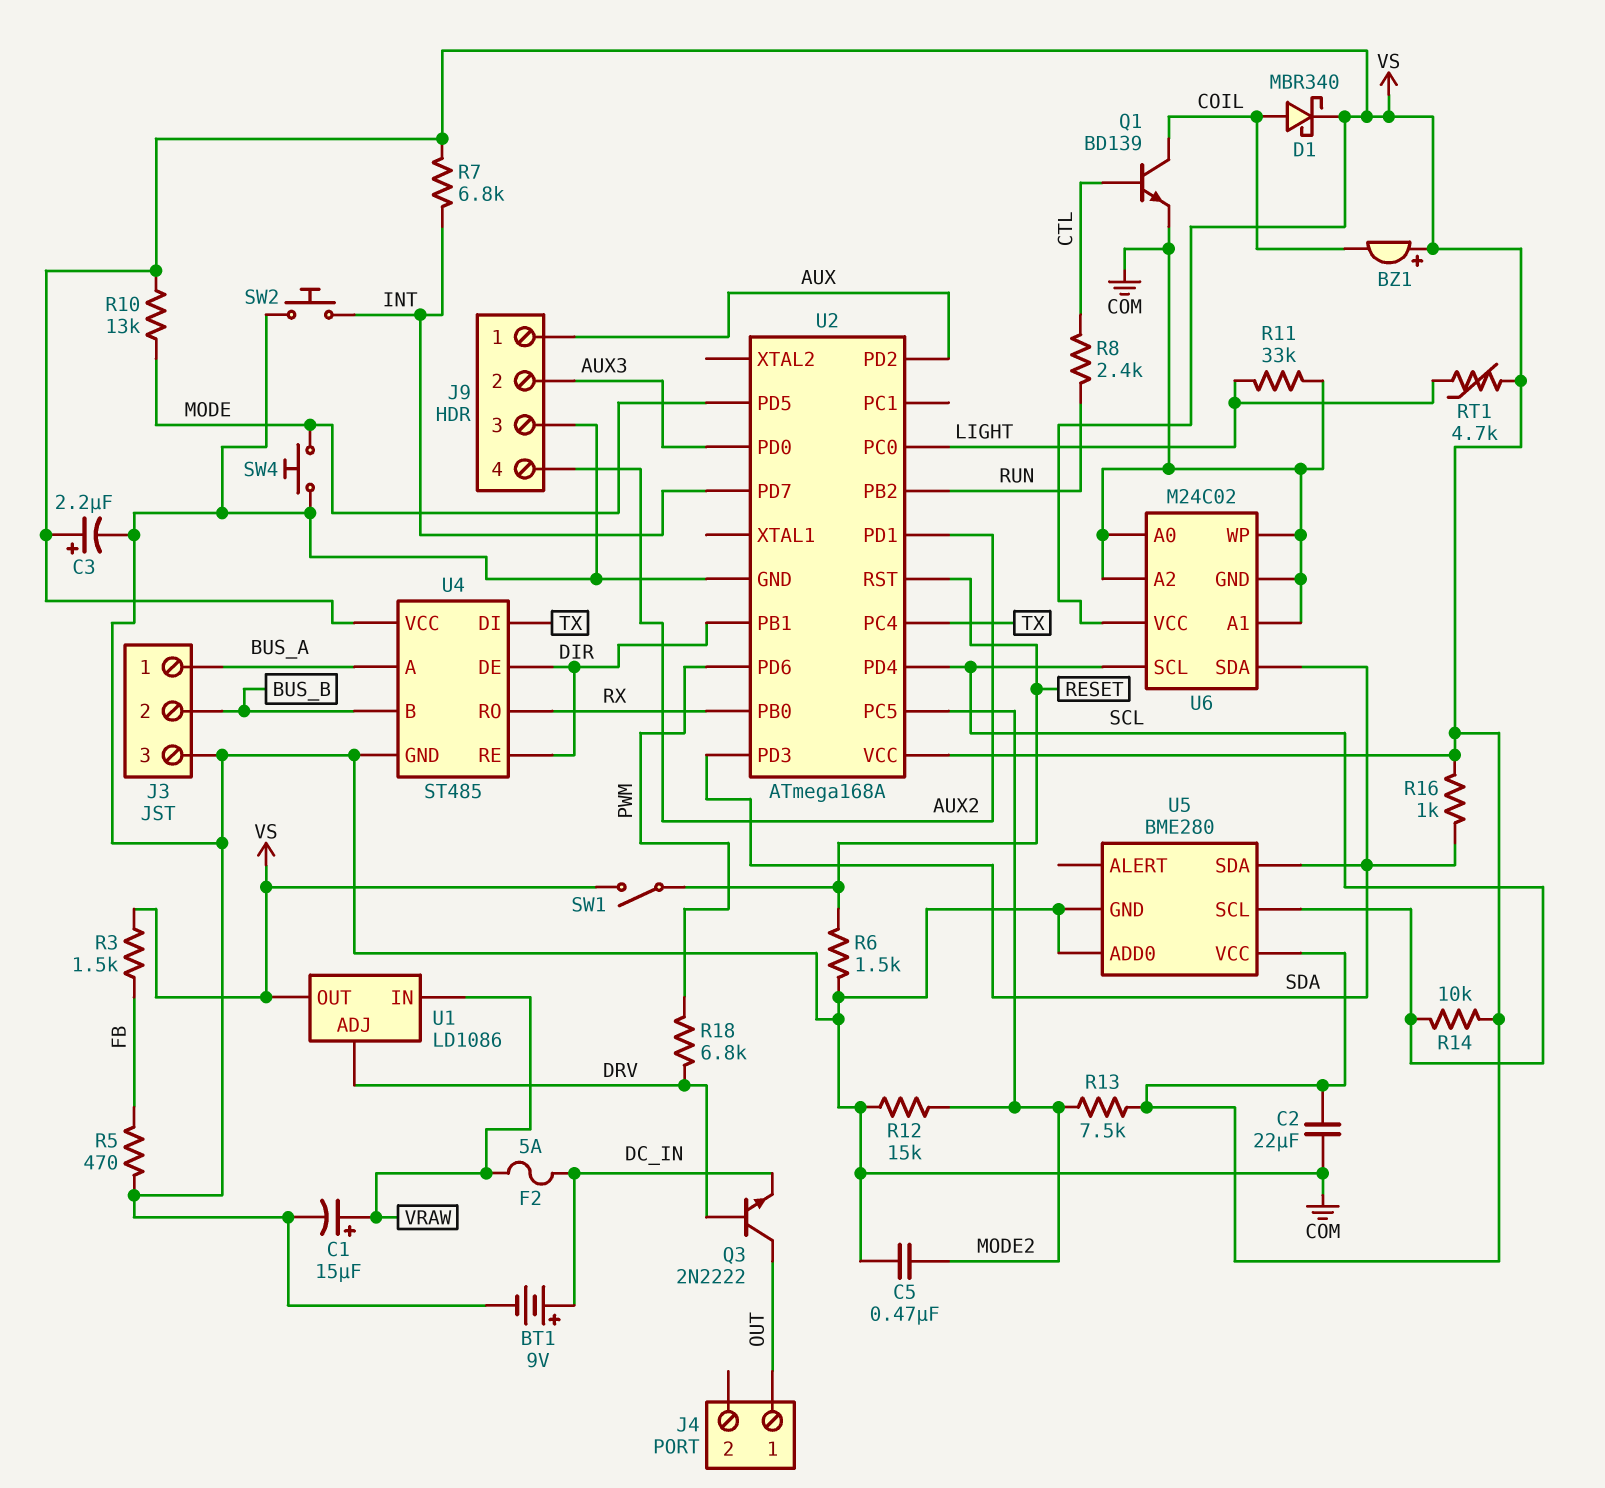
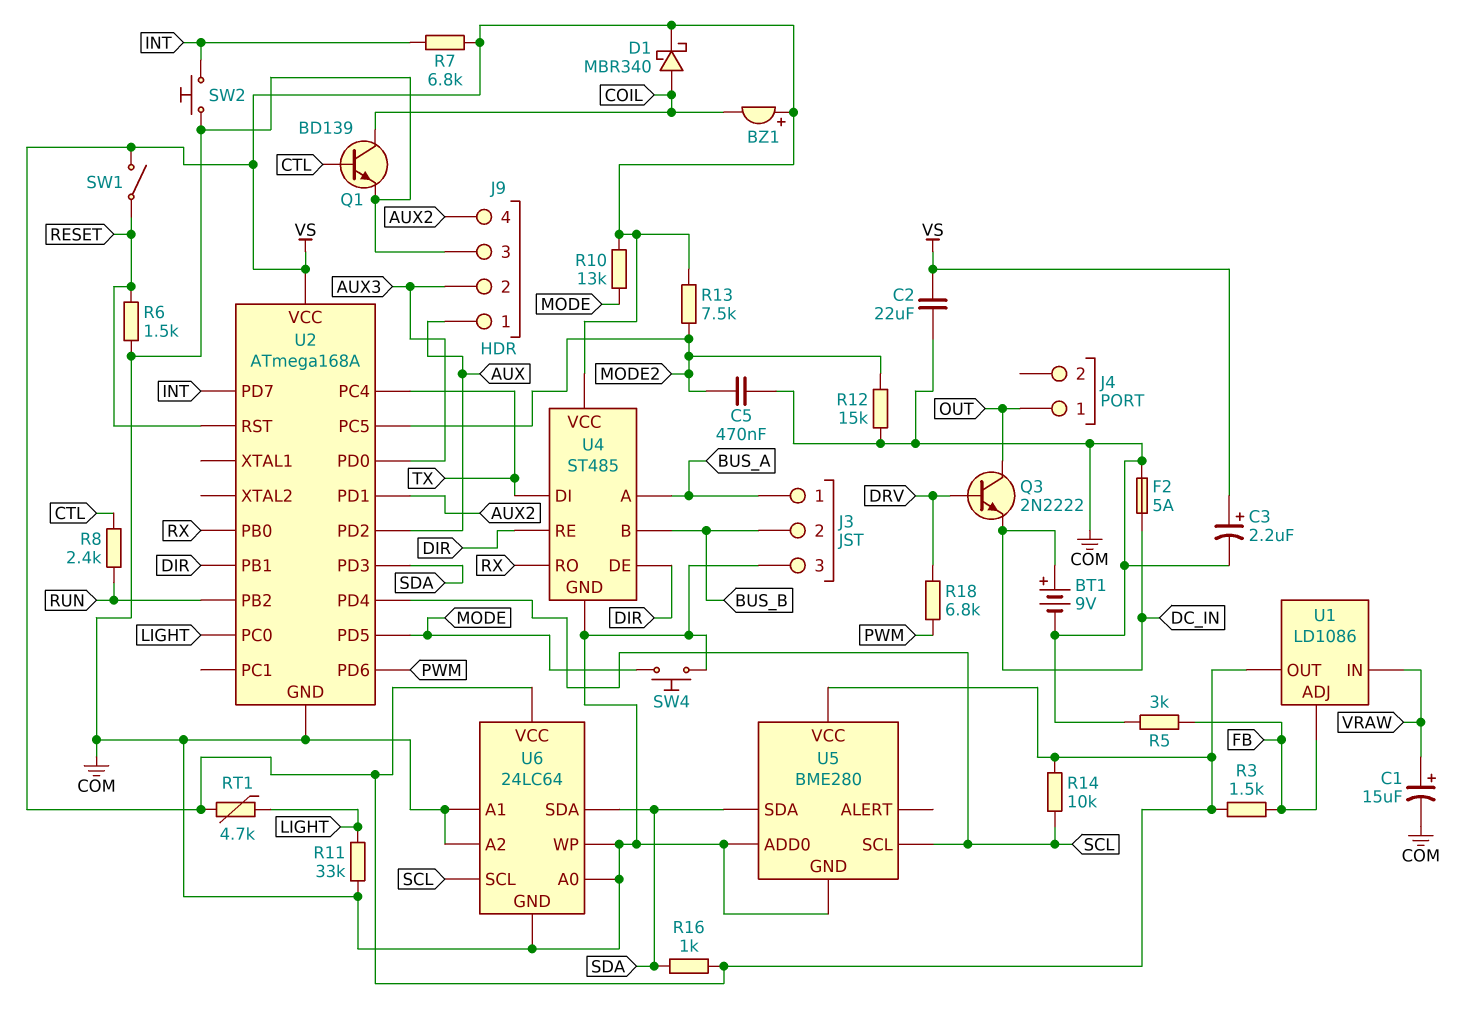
F2: 5A (DC_IN, VRAW) -> 5A (COM, DC_IN)
R5: 470 (COM, FB) -> 3k (COM, FB)
U1 pin ADJ: DRV -> FB
U6: M24C02 -> 24LC64

